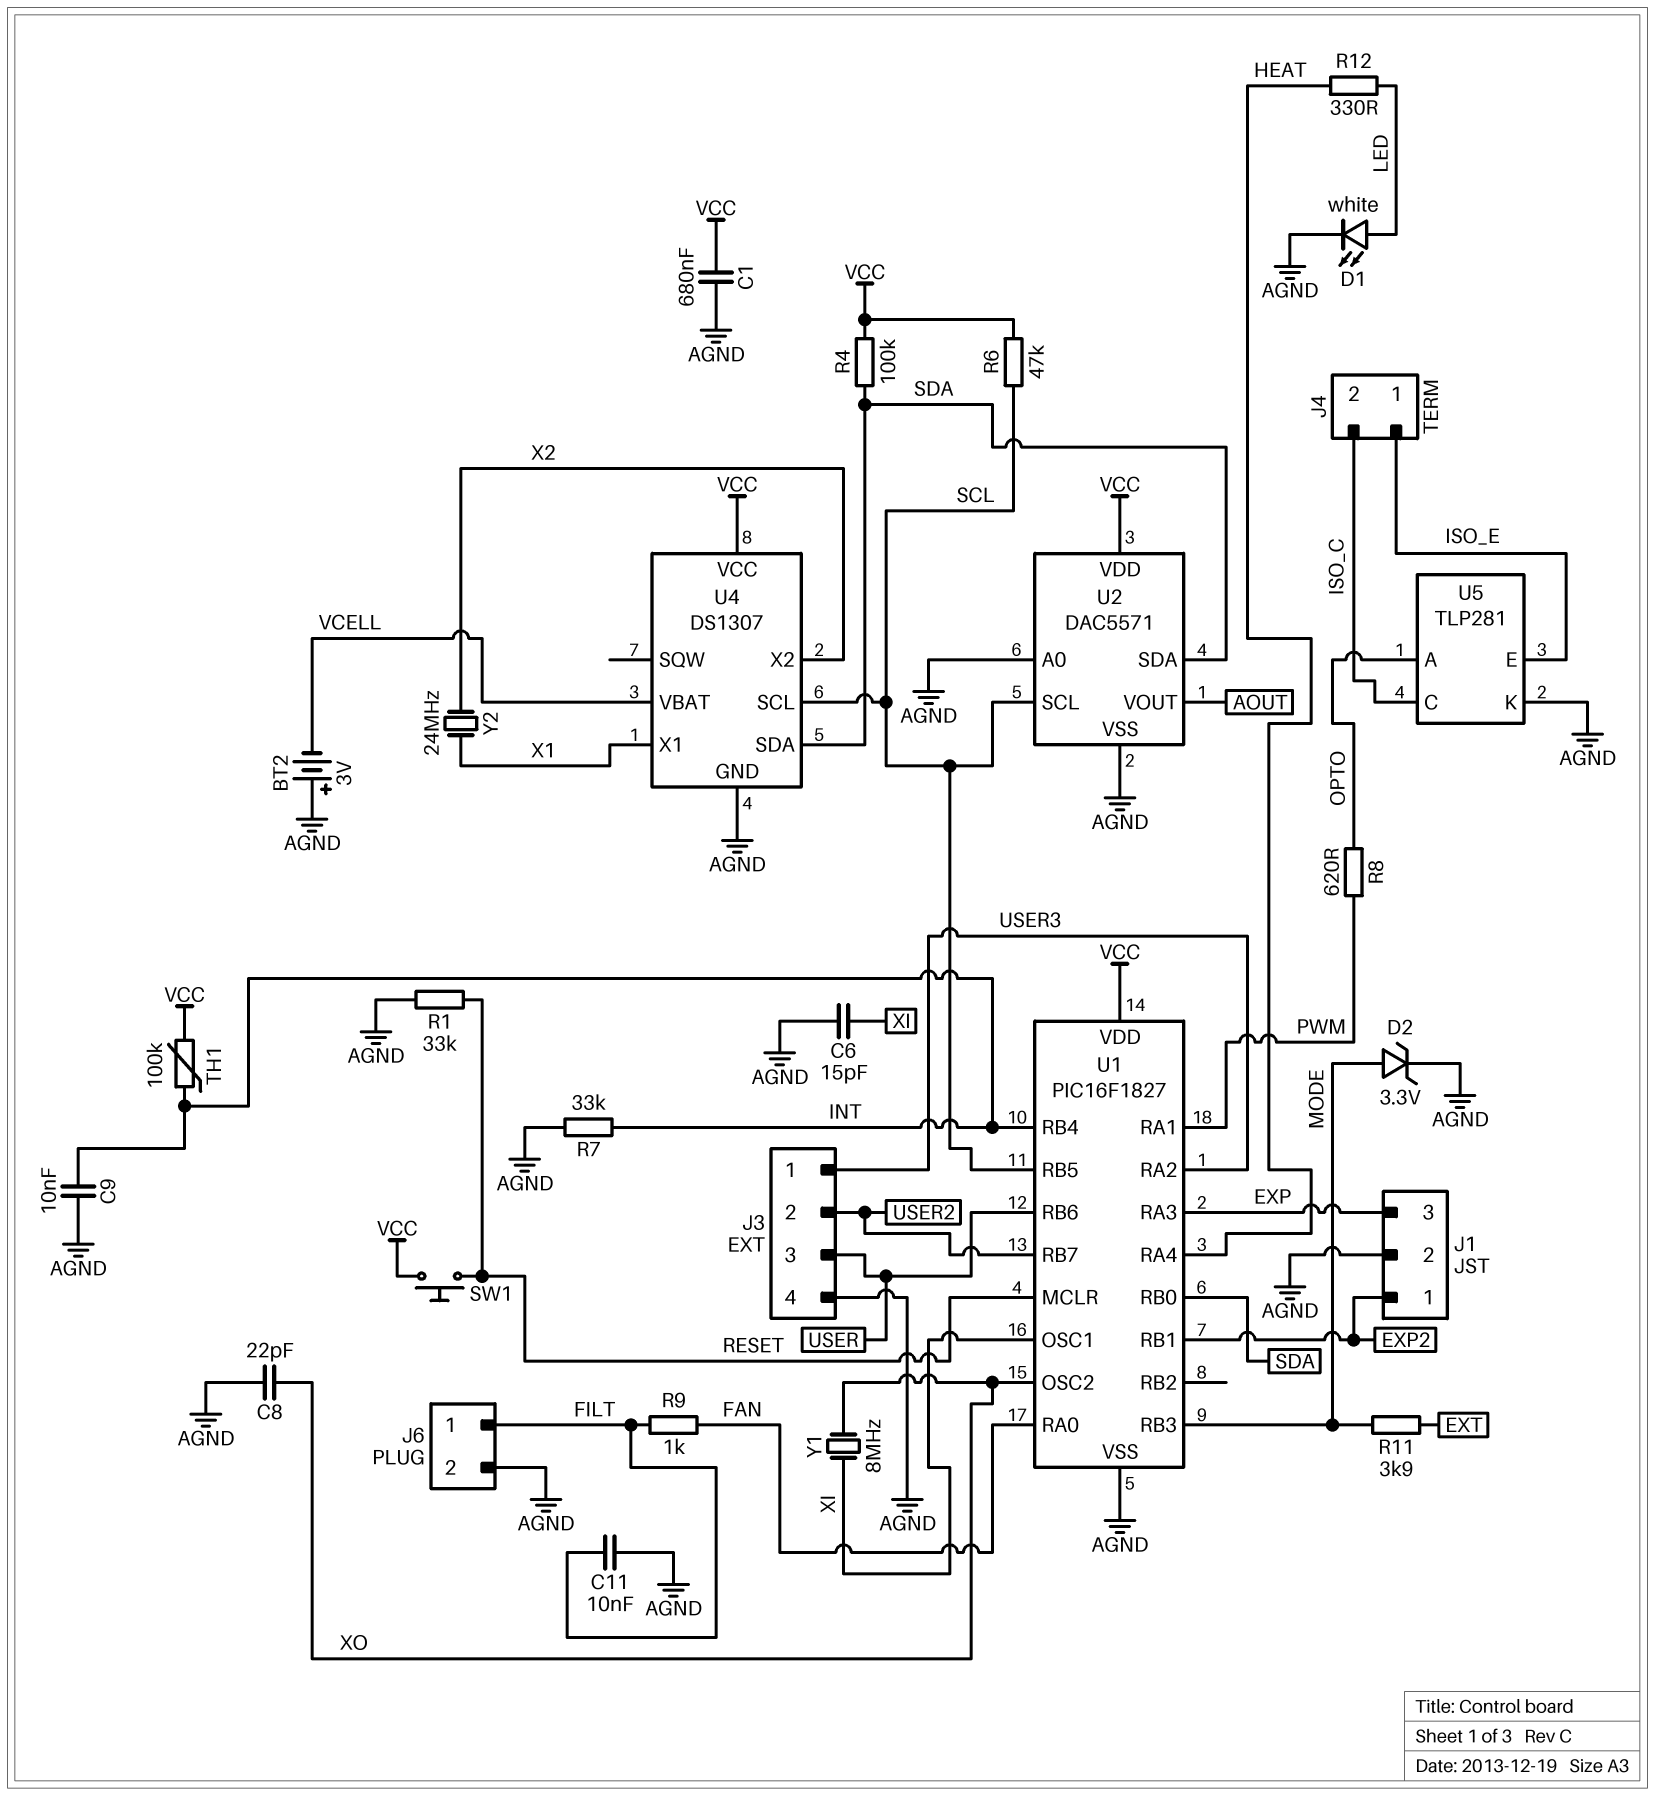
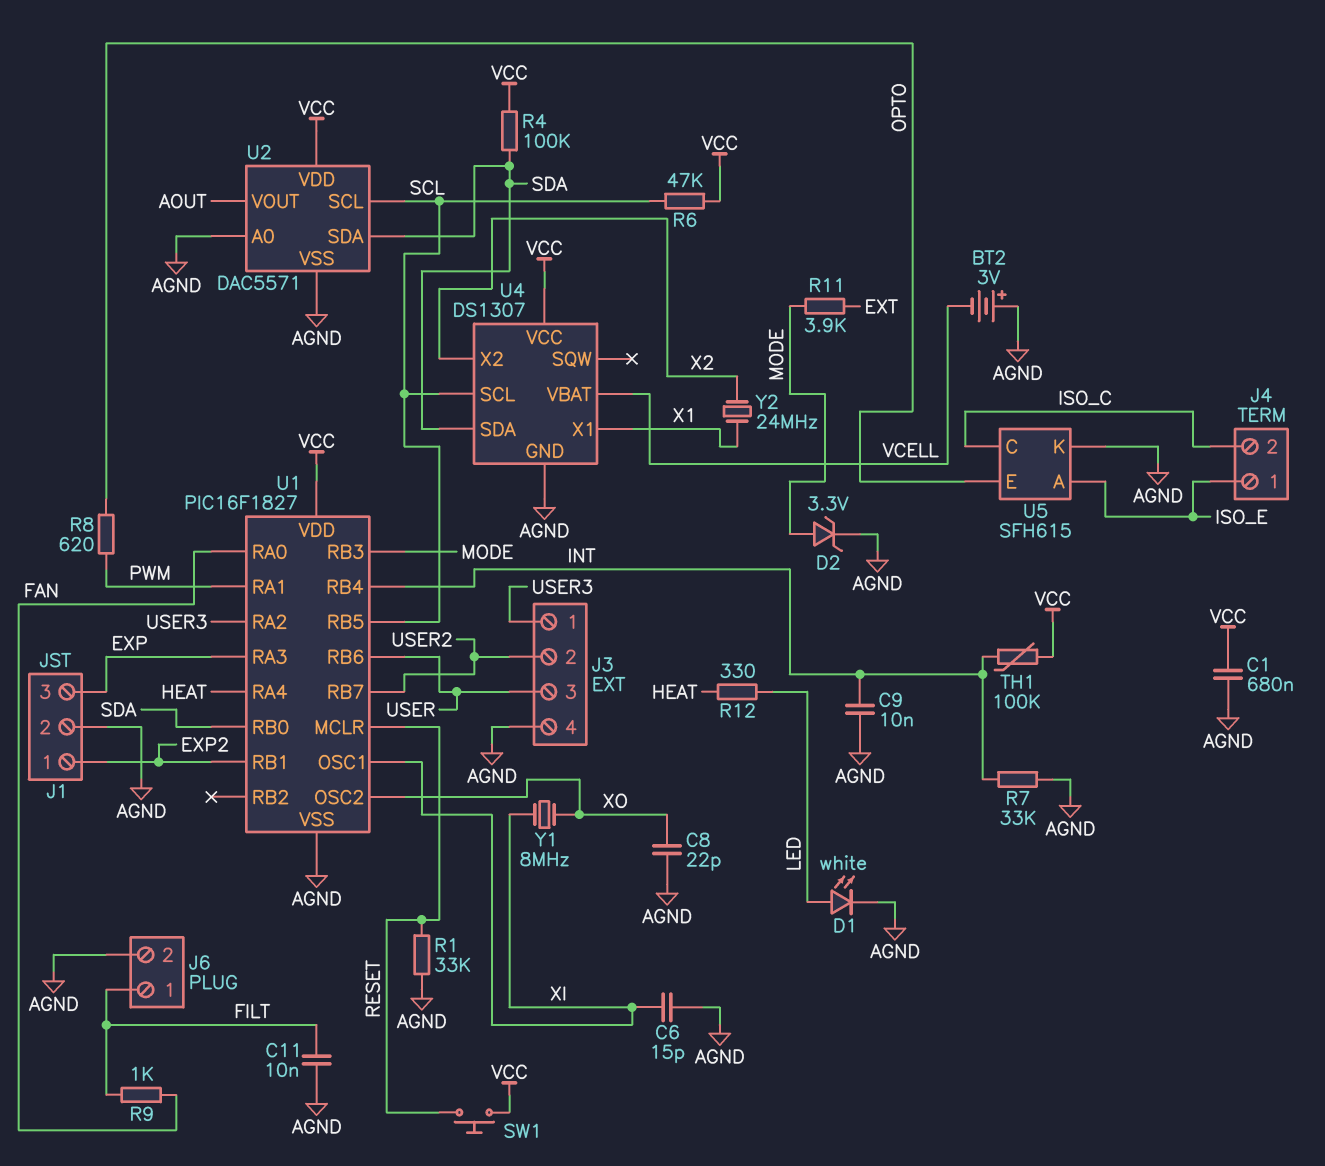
U5: TLP281 -> SFH615
U5 pin A: OPTO -> ISO_E
U5 pin E: ISO_E -> OPTO

